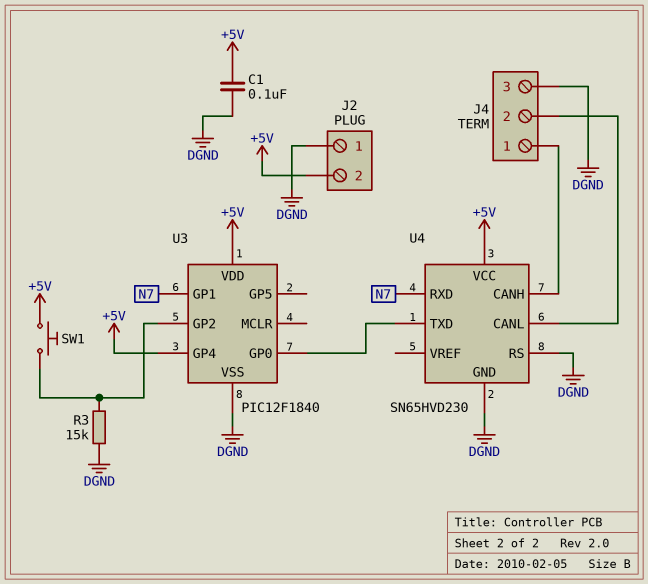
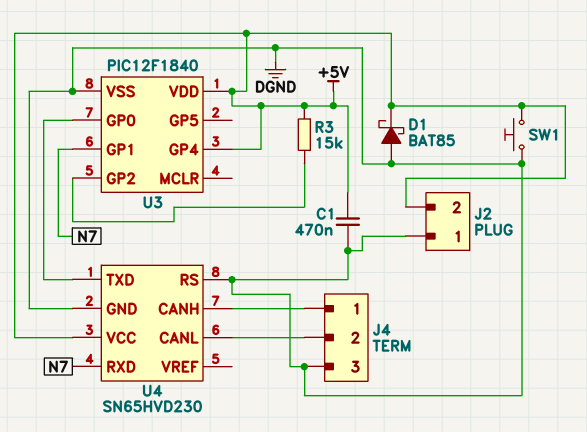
C1: 100nF (+5V, DGND) -> 470nF (+5V, DGND)
D1: none -> schottky BAT85 (A DGND, K +5V)
R3: 15k (DGND, U3/GP2) -> 15k (+5V, U3/GP2)
SW1: button (+5V, U3/GP2) -> button (+5V, DGND)

